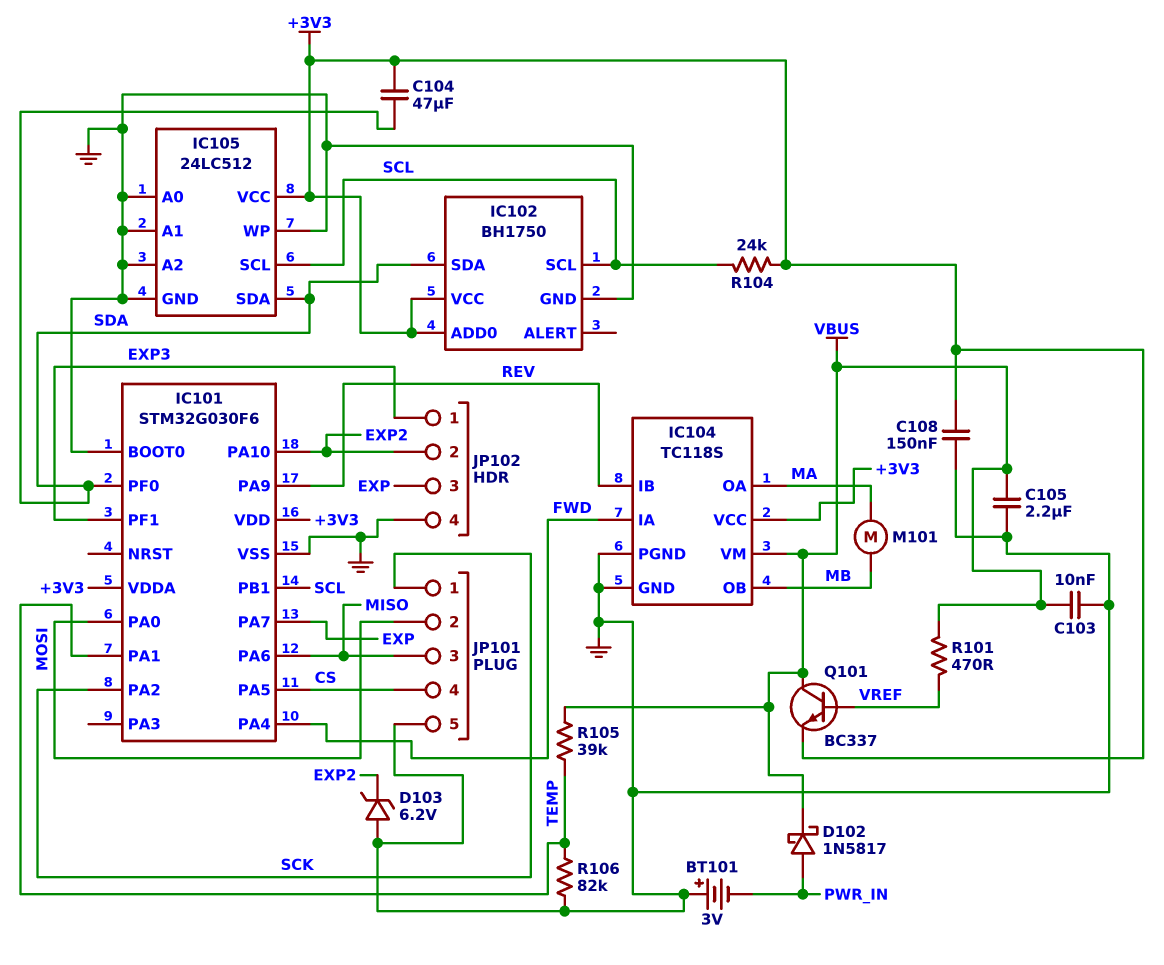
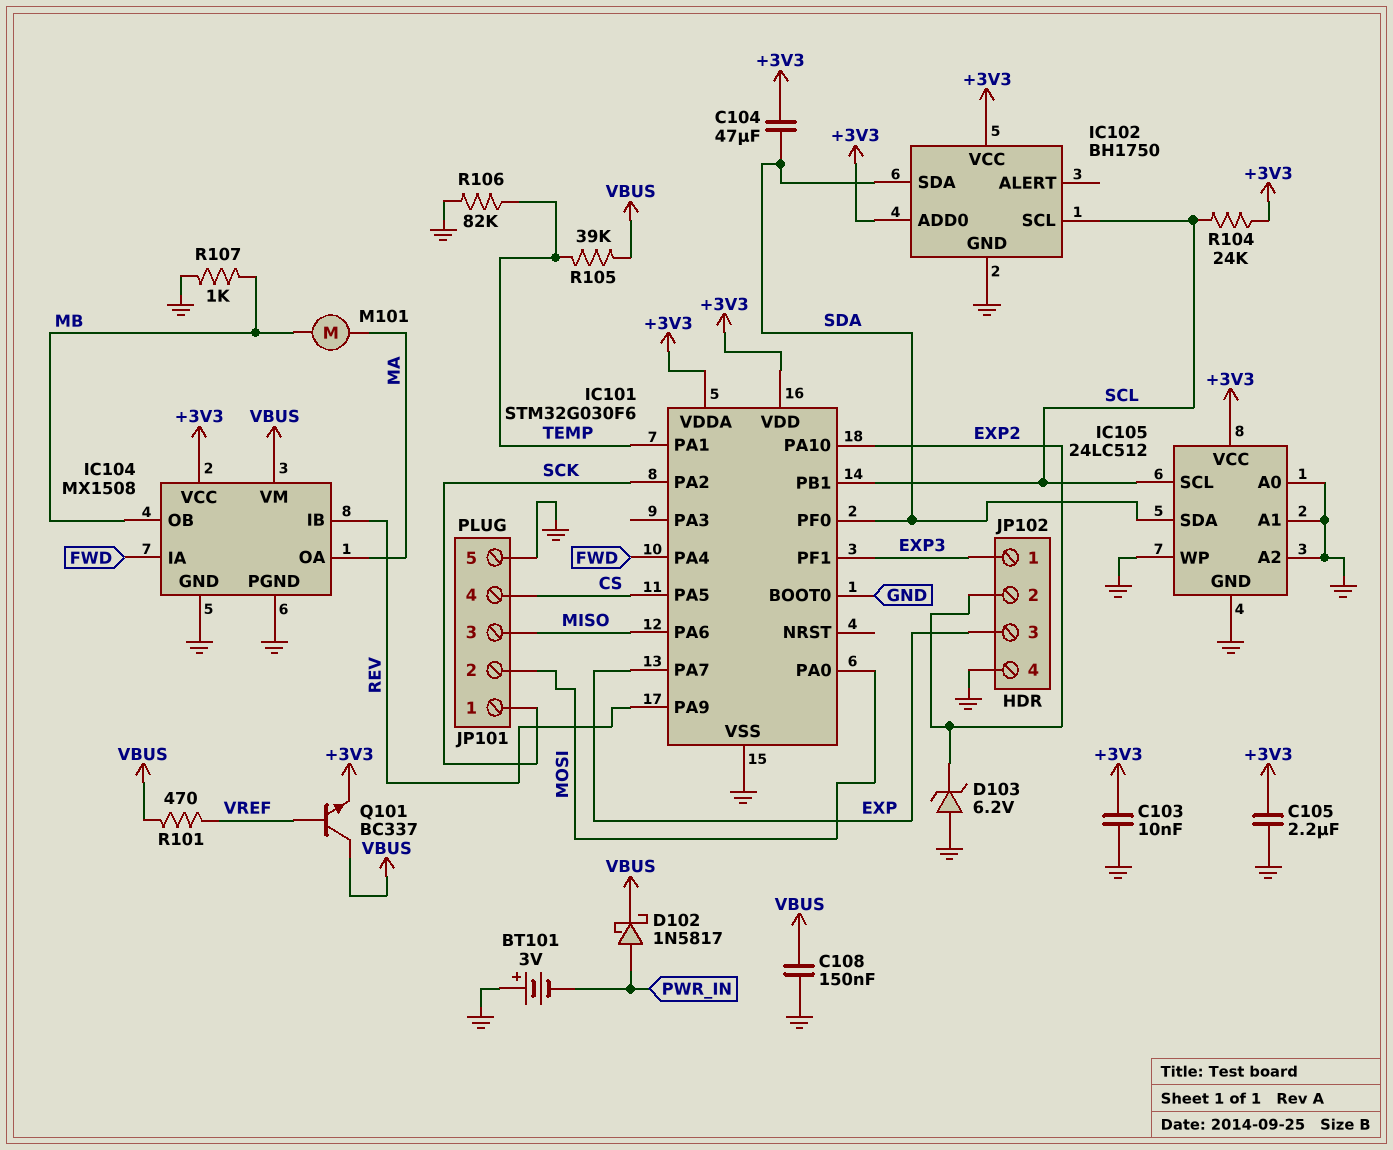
C103: 10nF (GND, VBUS) -> 10nF (+3V3, GND)
C105: 2.2uF (GND, VBUS) -> 2.2uF (+3V3, GND)
C108: 150nF (+3V3, GND) -> 150nF (GND, VBUS)
IC104: TC118S -> MX1508
R107: none -> 1k (GND, MB)

